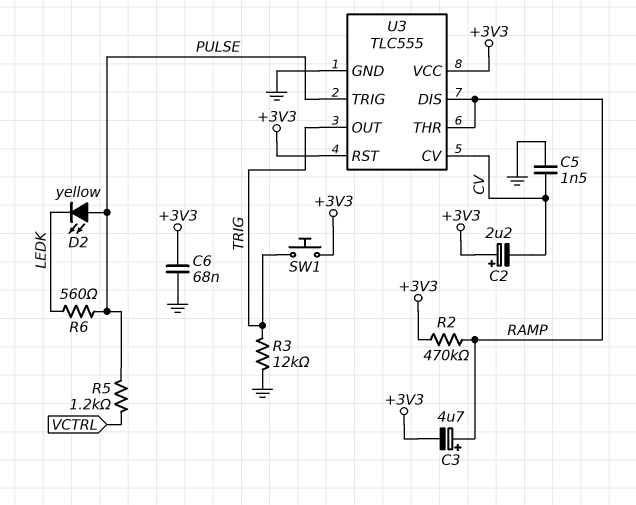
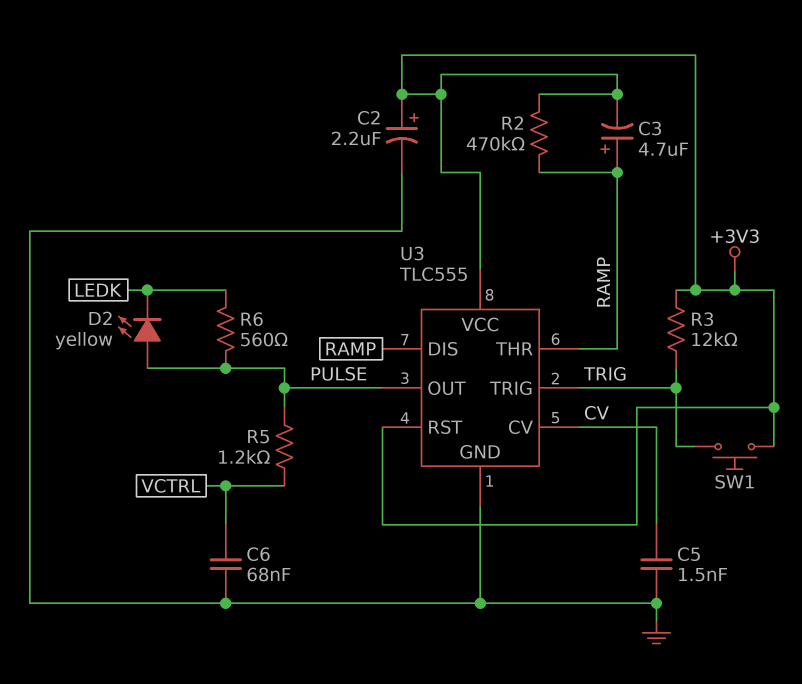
C2: 2.2uF (plus +3V3, minus CV) -> 2.2uF (plus +3V3, minus GND)
C6: 68nF (+3V3, GND) -> 68nF (GND, VCTRL)
R3: 12k (GND, TRIG) -> 12k (+3V3, TRIG)
U3 pin OUT: TRIG -> PULSE
U3 pin TRIG: PULSE -> TRIG

